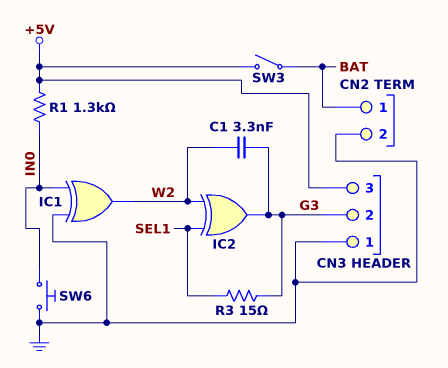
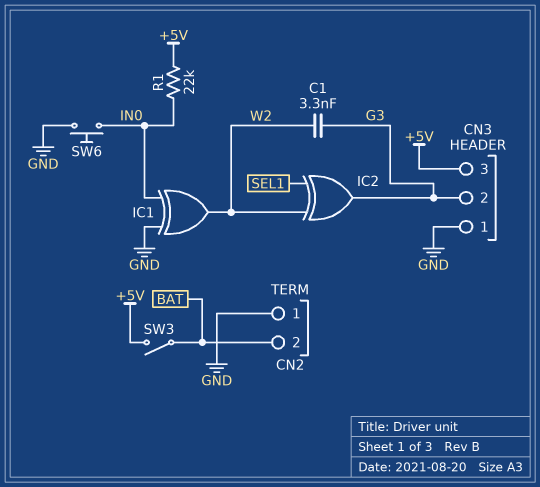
CN2 pin 1: BAT -> GND
CN2 pin 2: GND -> BAT
R1: 1.3k (+5V, IN0) -> 22k (+5V, IN0)
R3: 15 (G3, SEL1) -> none

